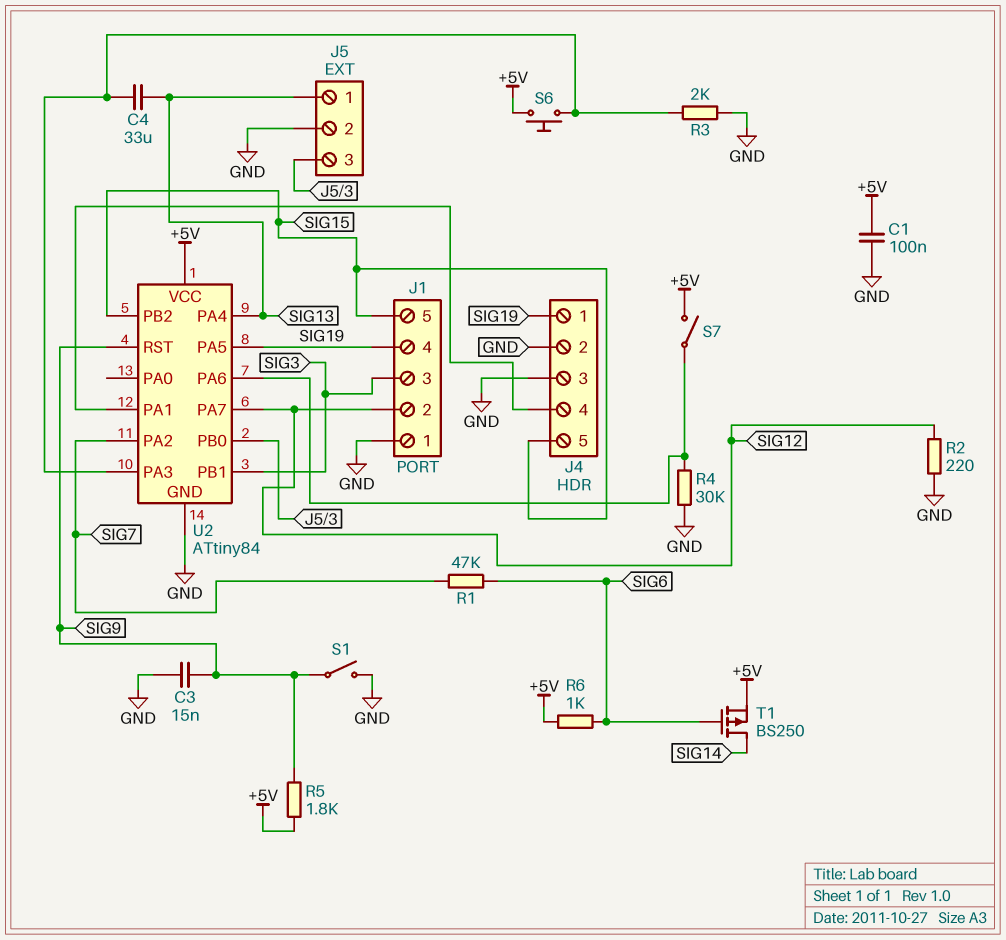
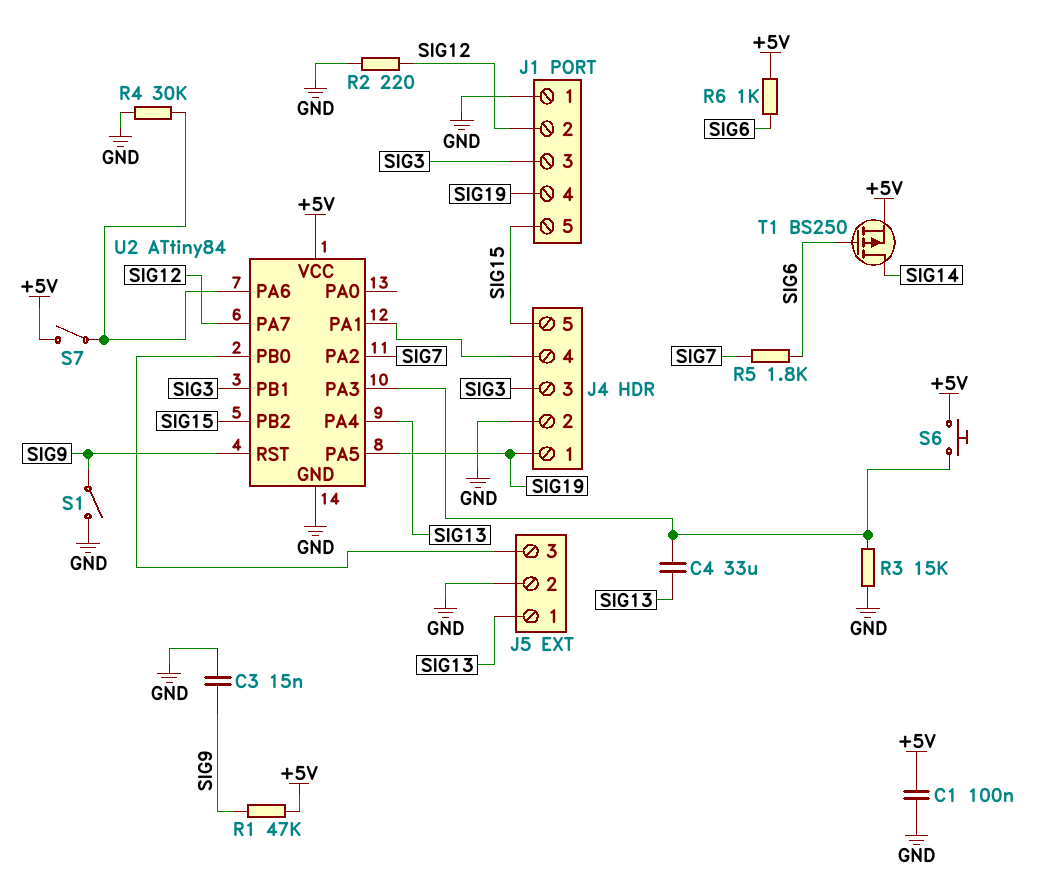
J4 pin 3: GND -> SIG3
R1: 47k (SIG6, SIG7) -> 47k (+5V, SIG9)
R3: 2k (GND, U2/PA3) -> 15k (GND, U2/PA3)
R5: 1.8k (+5V, SIG9) -> 1.8k (SIG6, SIG7)

